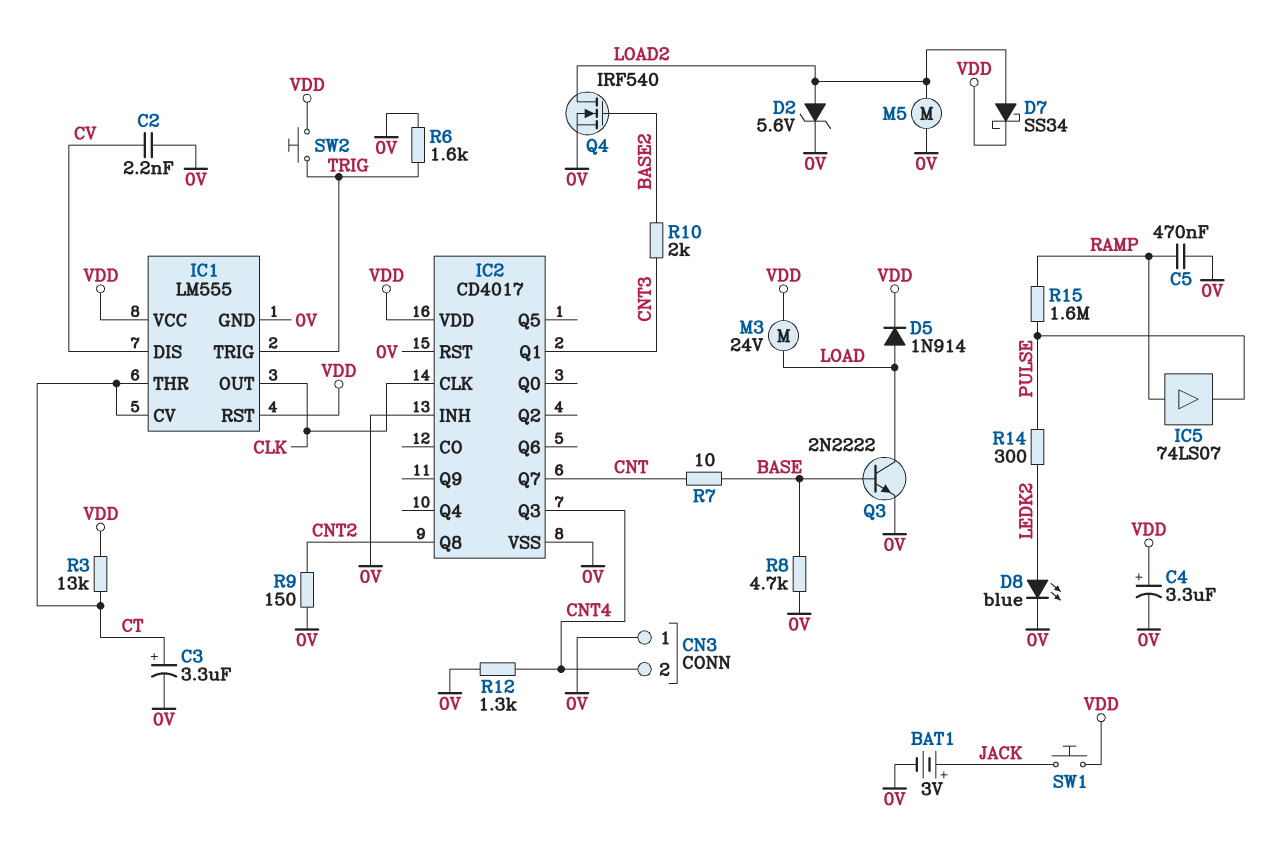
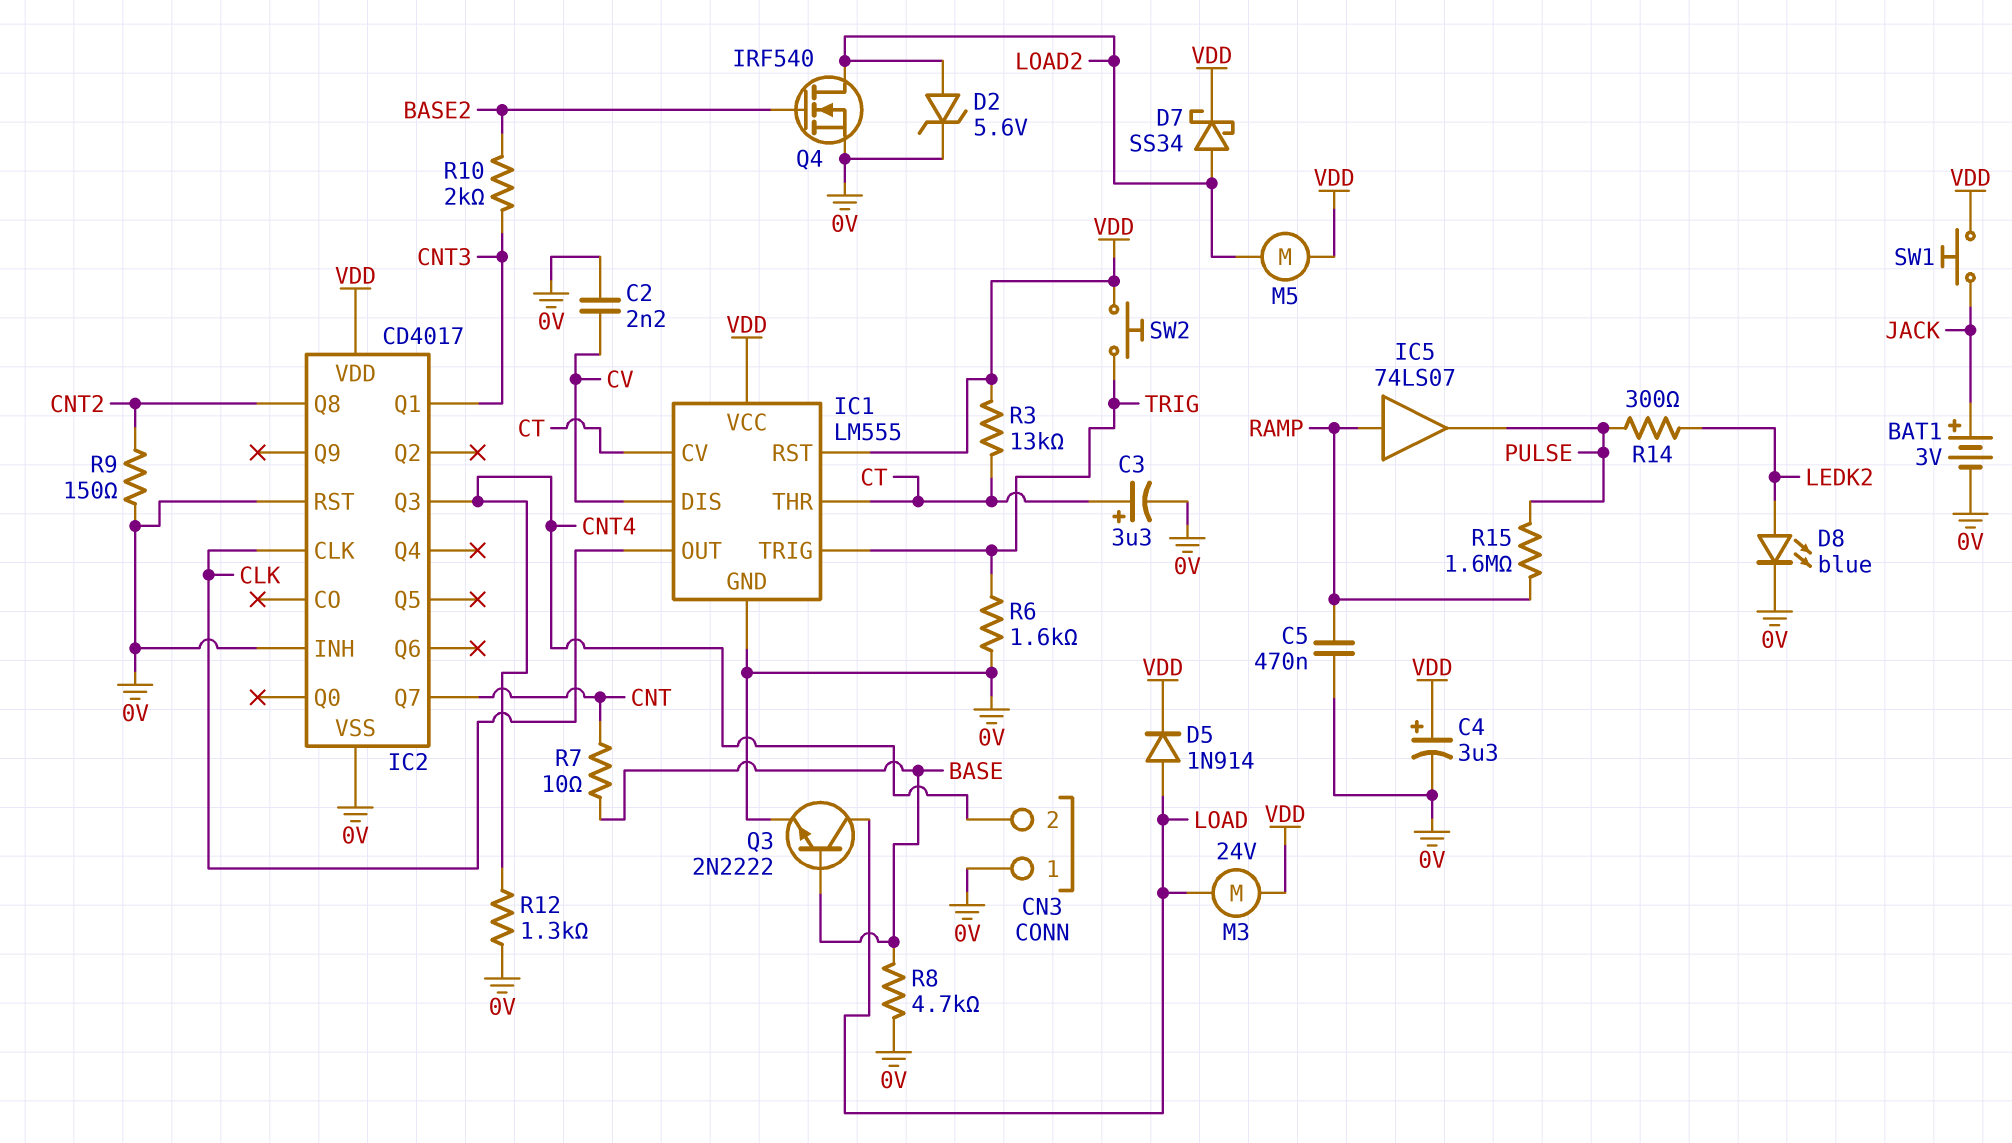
M5: motor (0V, LOAD2) -> motor (LOAD2, VDD)

